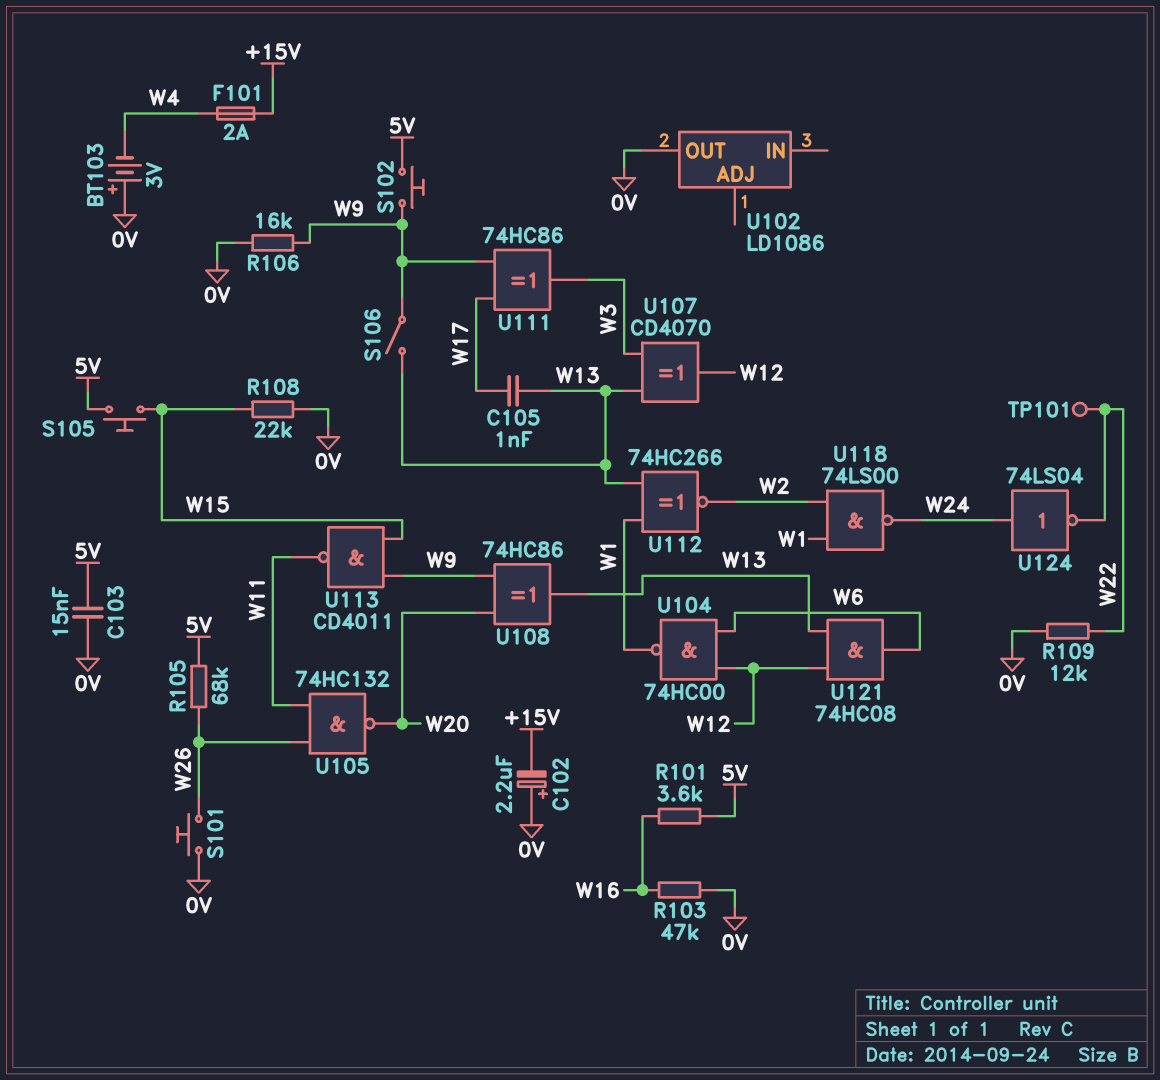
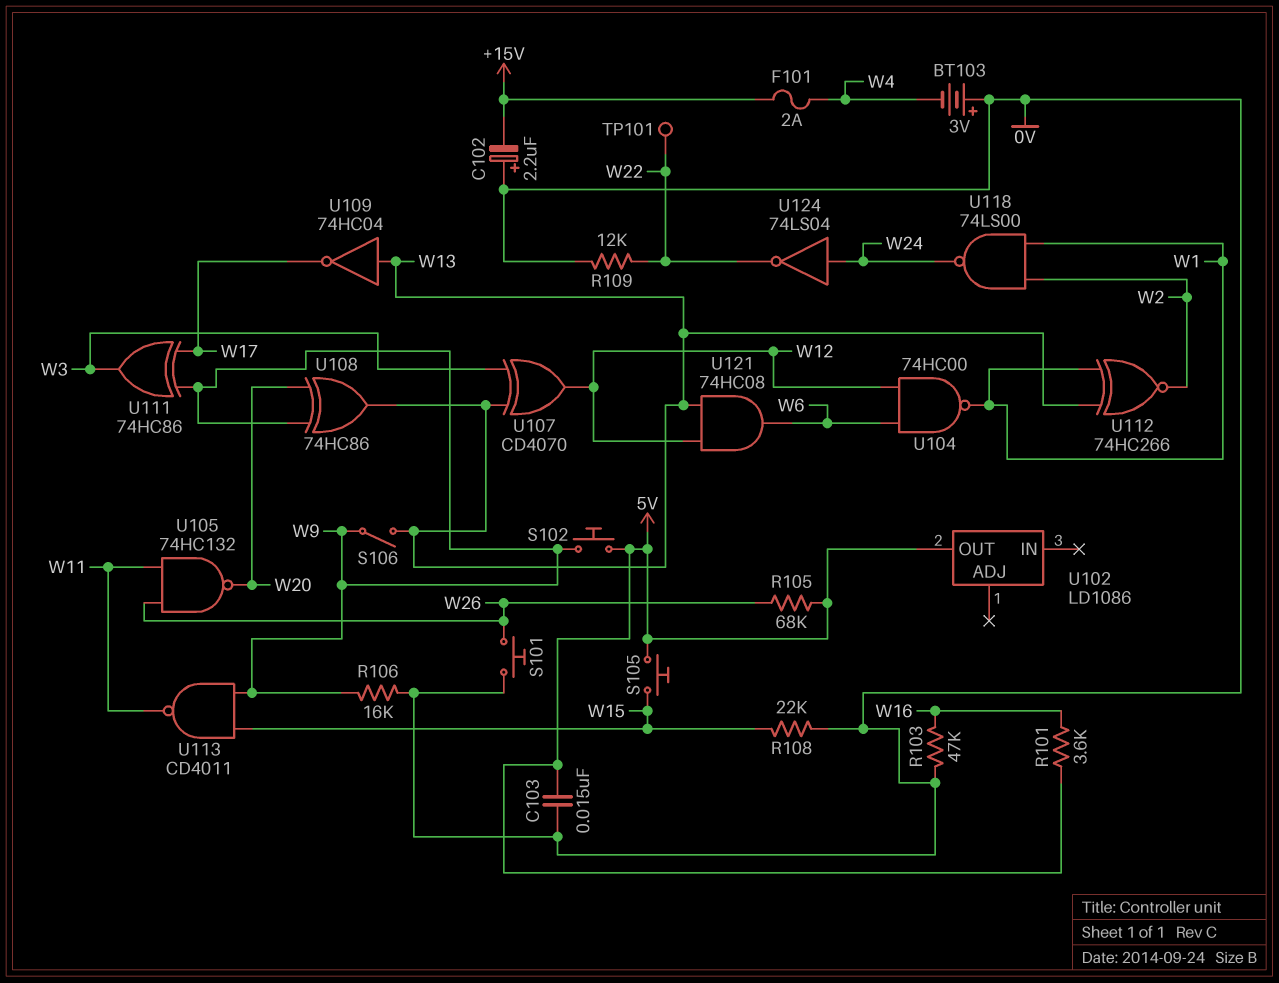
C105: 1nF (W13, W17) -> none
U102 pin OUT: 0V -> 5V
U109: none -> NOT 74HC04 (in W13, out W17)

